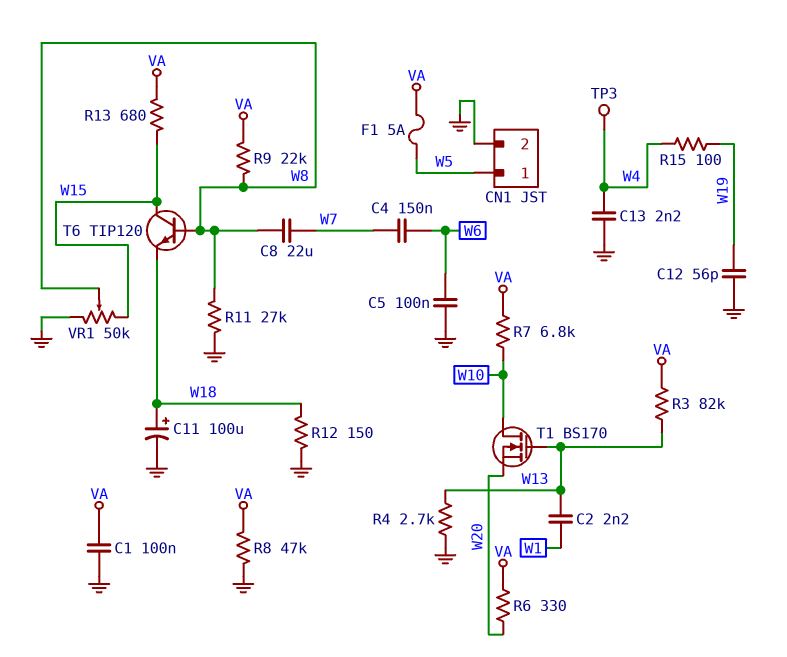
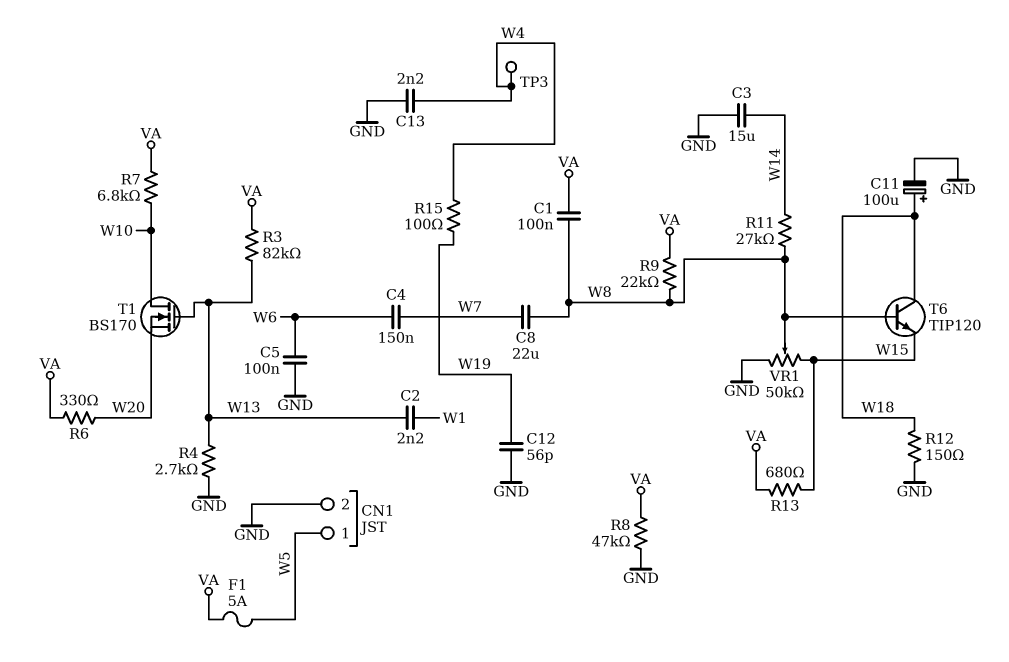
C1: 100nF (GND, VA) -> 100nF (VA, W8)
C3: none -> 15uF (GND, W14)
R11: 27k (GND, W8) -> 27k (W8, W14)
T6: NPN TIP120 (B W8, C W15, E W18) -> NPN TIP120 (B W8, C W18, E W15)

